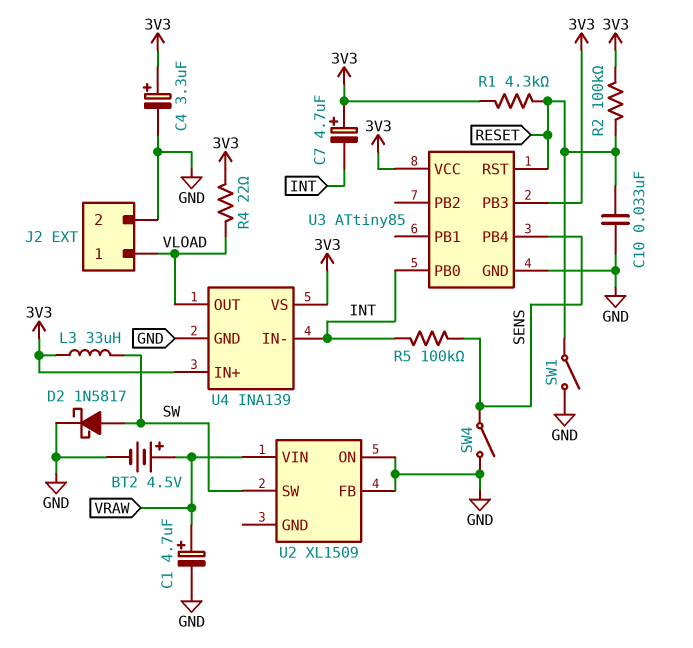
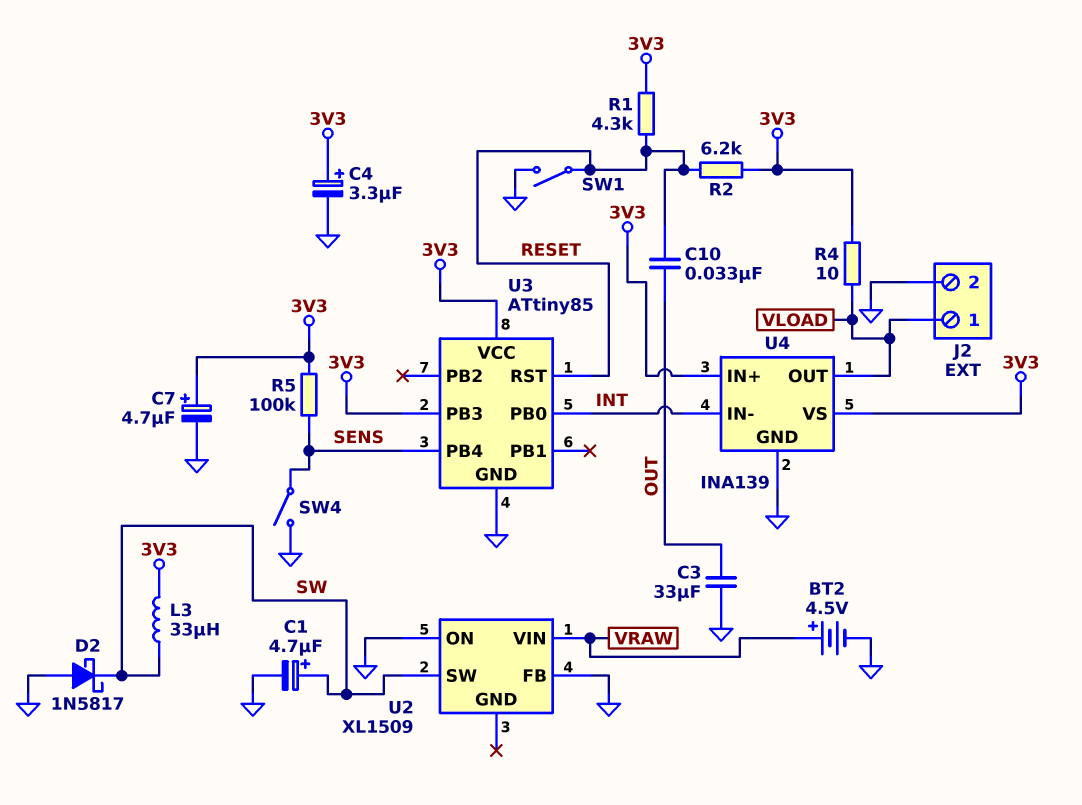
C1: 4.7uF (plus VRAW, minus GND) -> 4.7uF (plus SW, minus GND)
C3: none -> 33uF (GND, OUT)
C7: 4.7uF (plus 3V3, minus INT) -> 4.7uF (plus 3V3, minus GND)
C10: 33nF (GND, RESET) -> 33nF (OUT, RESET)
D2: schottky 1N5817 (A SW, K GND) -> schottky 1N5817 (A GND, K SW)
R2: 100k (3V3, RESET) -> 6.2k (3V3, RESET)
R4: 22 (3V3, VLOAD) -> 10 (3V3, VLOAD)
R5: 100k (INT, SENS) -> 100k (3V3, SENS)

